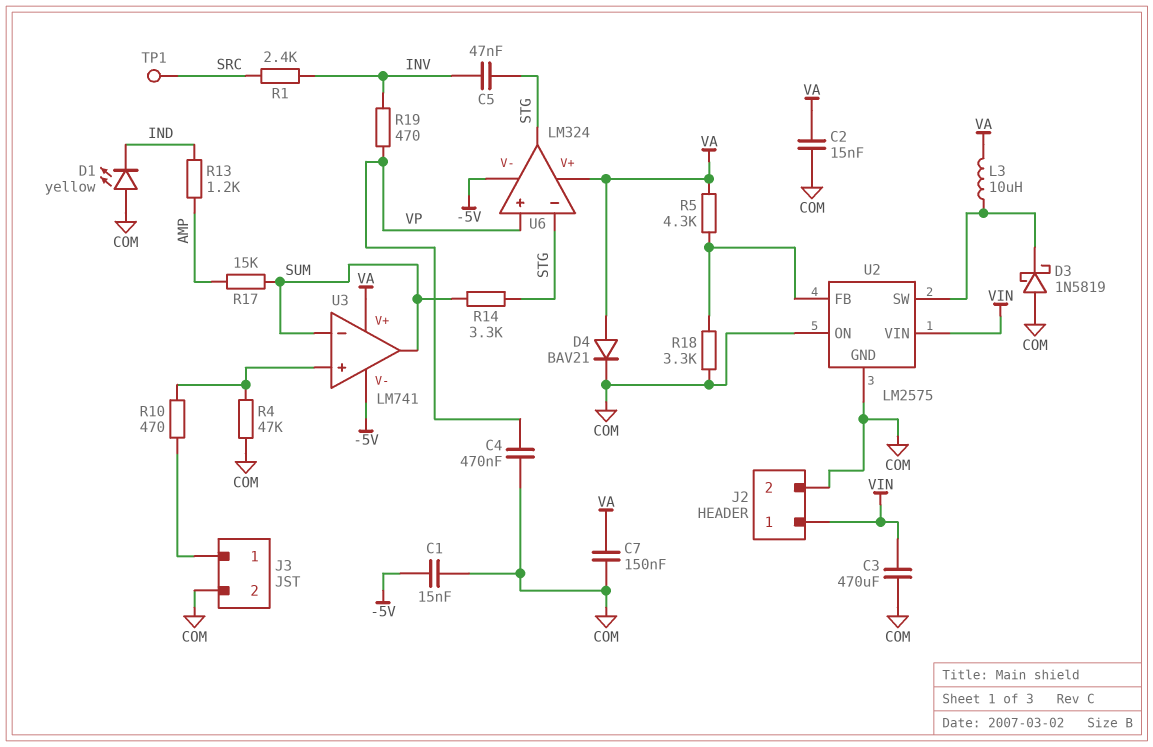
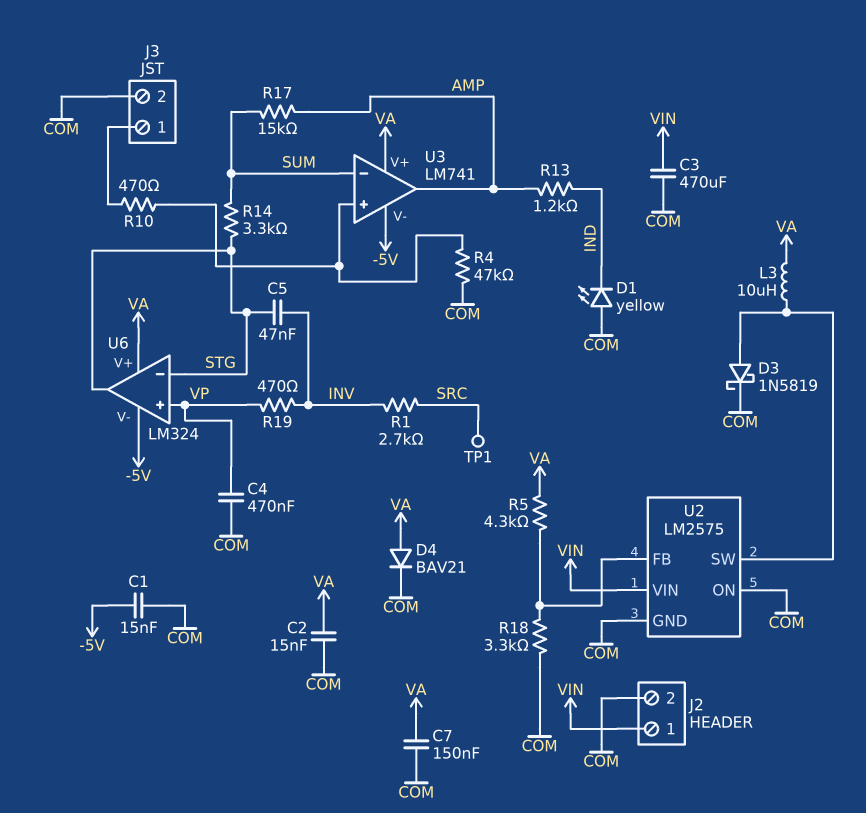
D3: schottky 1N5819 (A COM, K U2/SW) -> schottky 1N5819 (A U2/SW, K COM)
R1: 2.4k (INV, SRC) -> 2.7k (INV, SRC)
U3 pin out: SUM -> AMP

